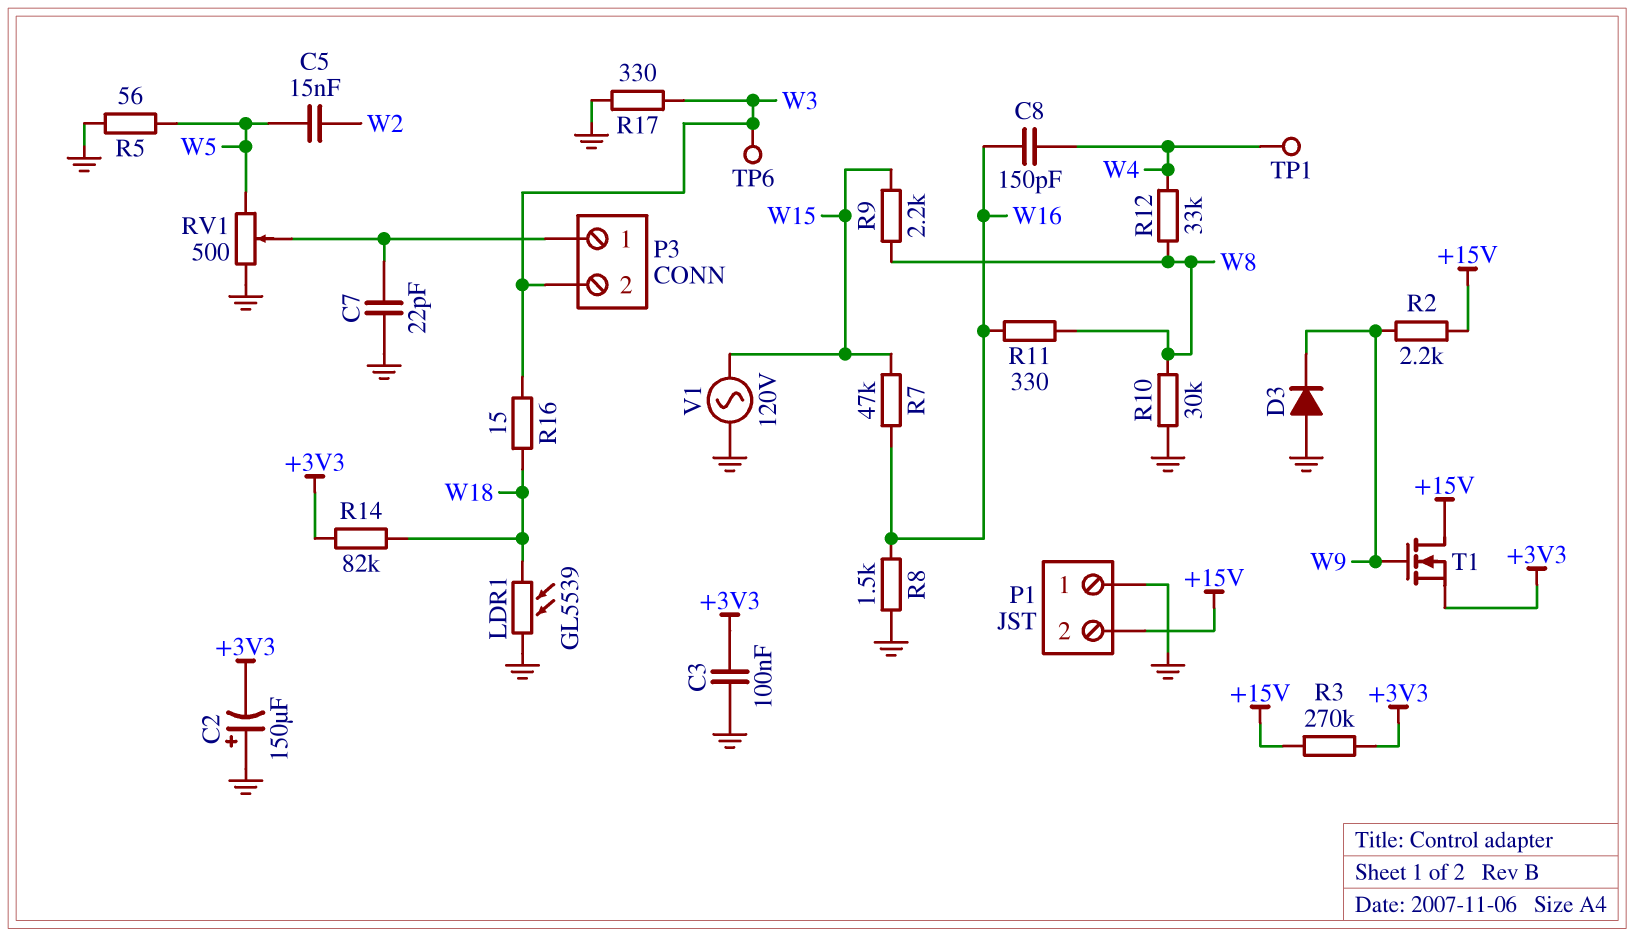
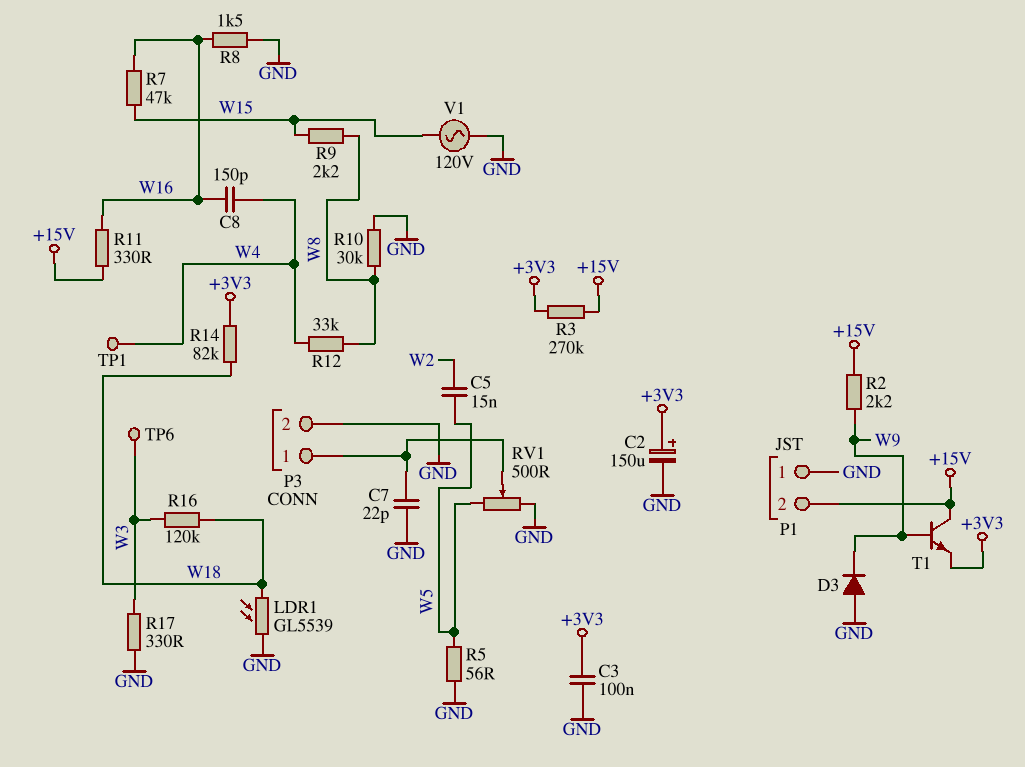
C2: 150uF (plus GND, minus +3V3) -> 150uF (plus +3V3, minus GND)
P3 pin 2: W3 -> GND
R11: 330 (W8, W16) -> 330 (+15V, W16)
R16: 15 (W3, W18) -> 120k (W3, W18)
T1: NMOS (G W9, D +15V, S +3V3) -> NPN (B W9, C +15V, E +3V3)

